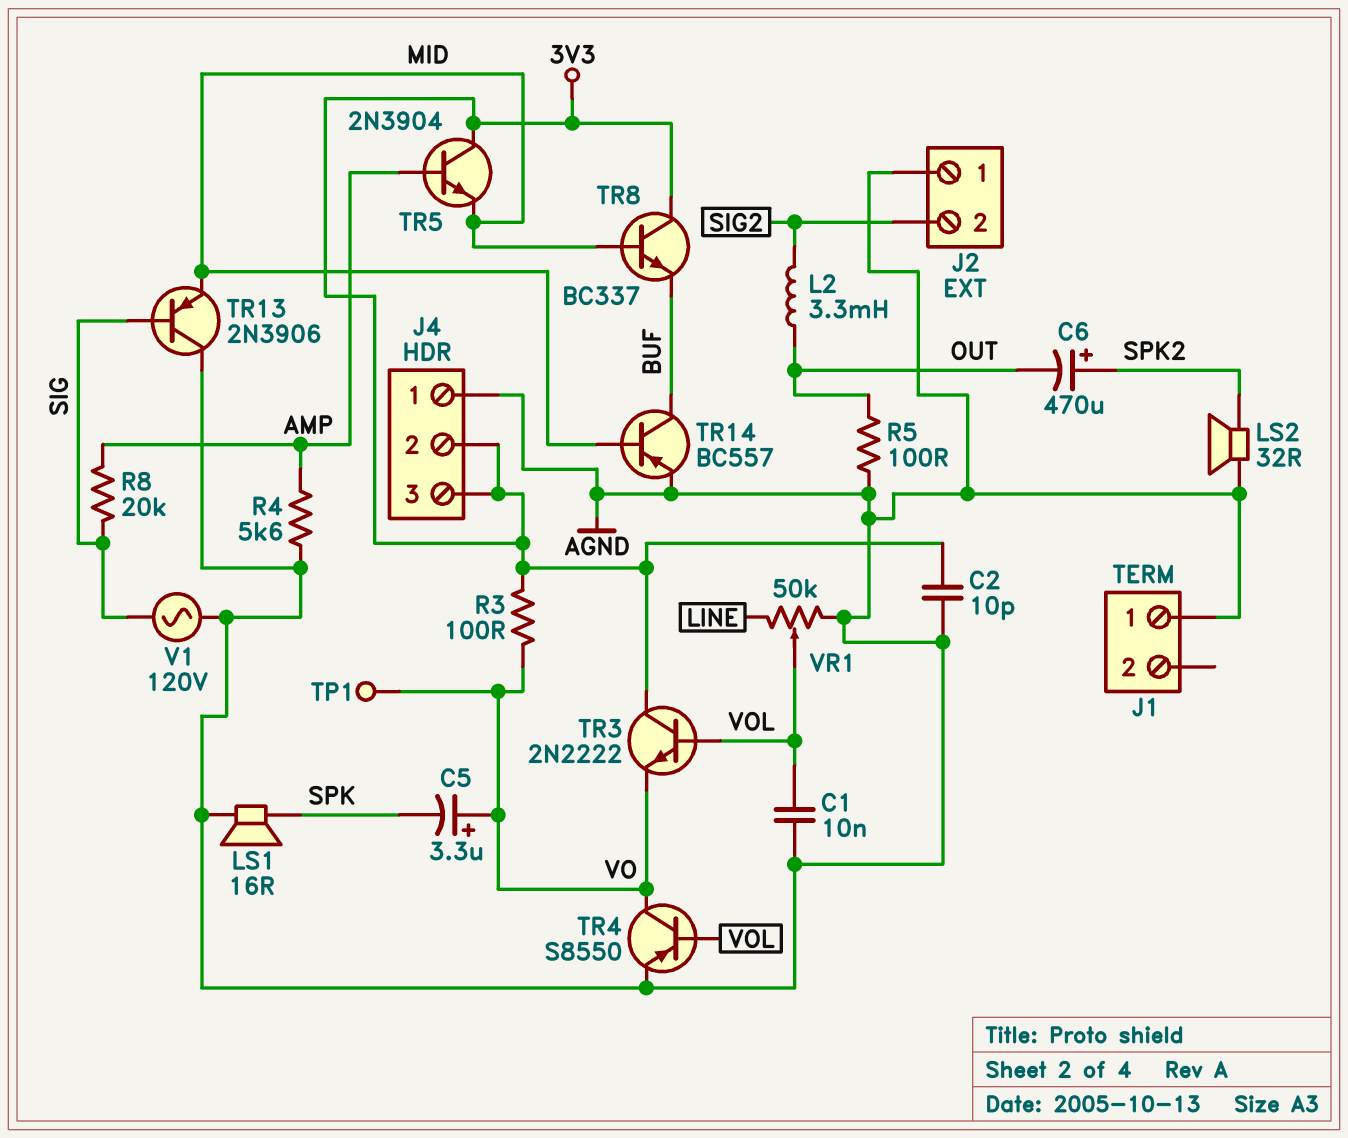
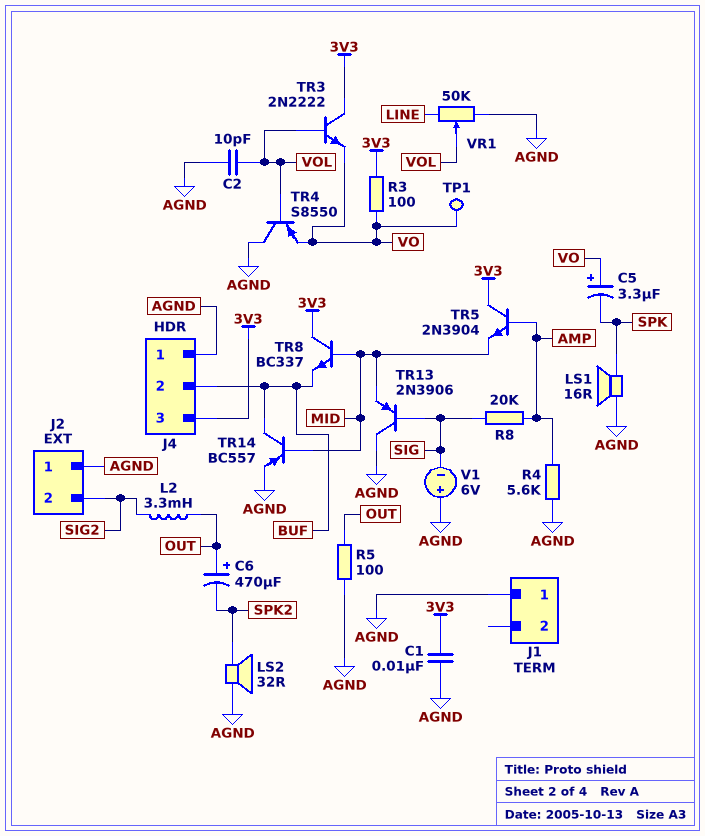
C1: 10nF (AGND, VOL) -> 10nF (3V3, AGND)
C2: 10pF (3V3, AGND) -> 10pF (AGND, VOL)
C6: 470uF (plus SPK2, minus OUT) -> 470uF (plus OUT, minus SPK2)
J4 pin 2: 3V3 -> BUF
TR4: PNP S8550 (B VOL, C VO, E AGND) -> PNP S8550 (B VOL, C AGND, E VO)
V1: AC 120V (AGND, SIG) -> 6V (plus AGND, minus SIG)

